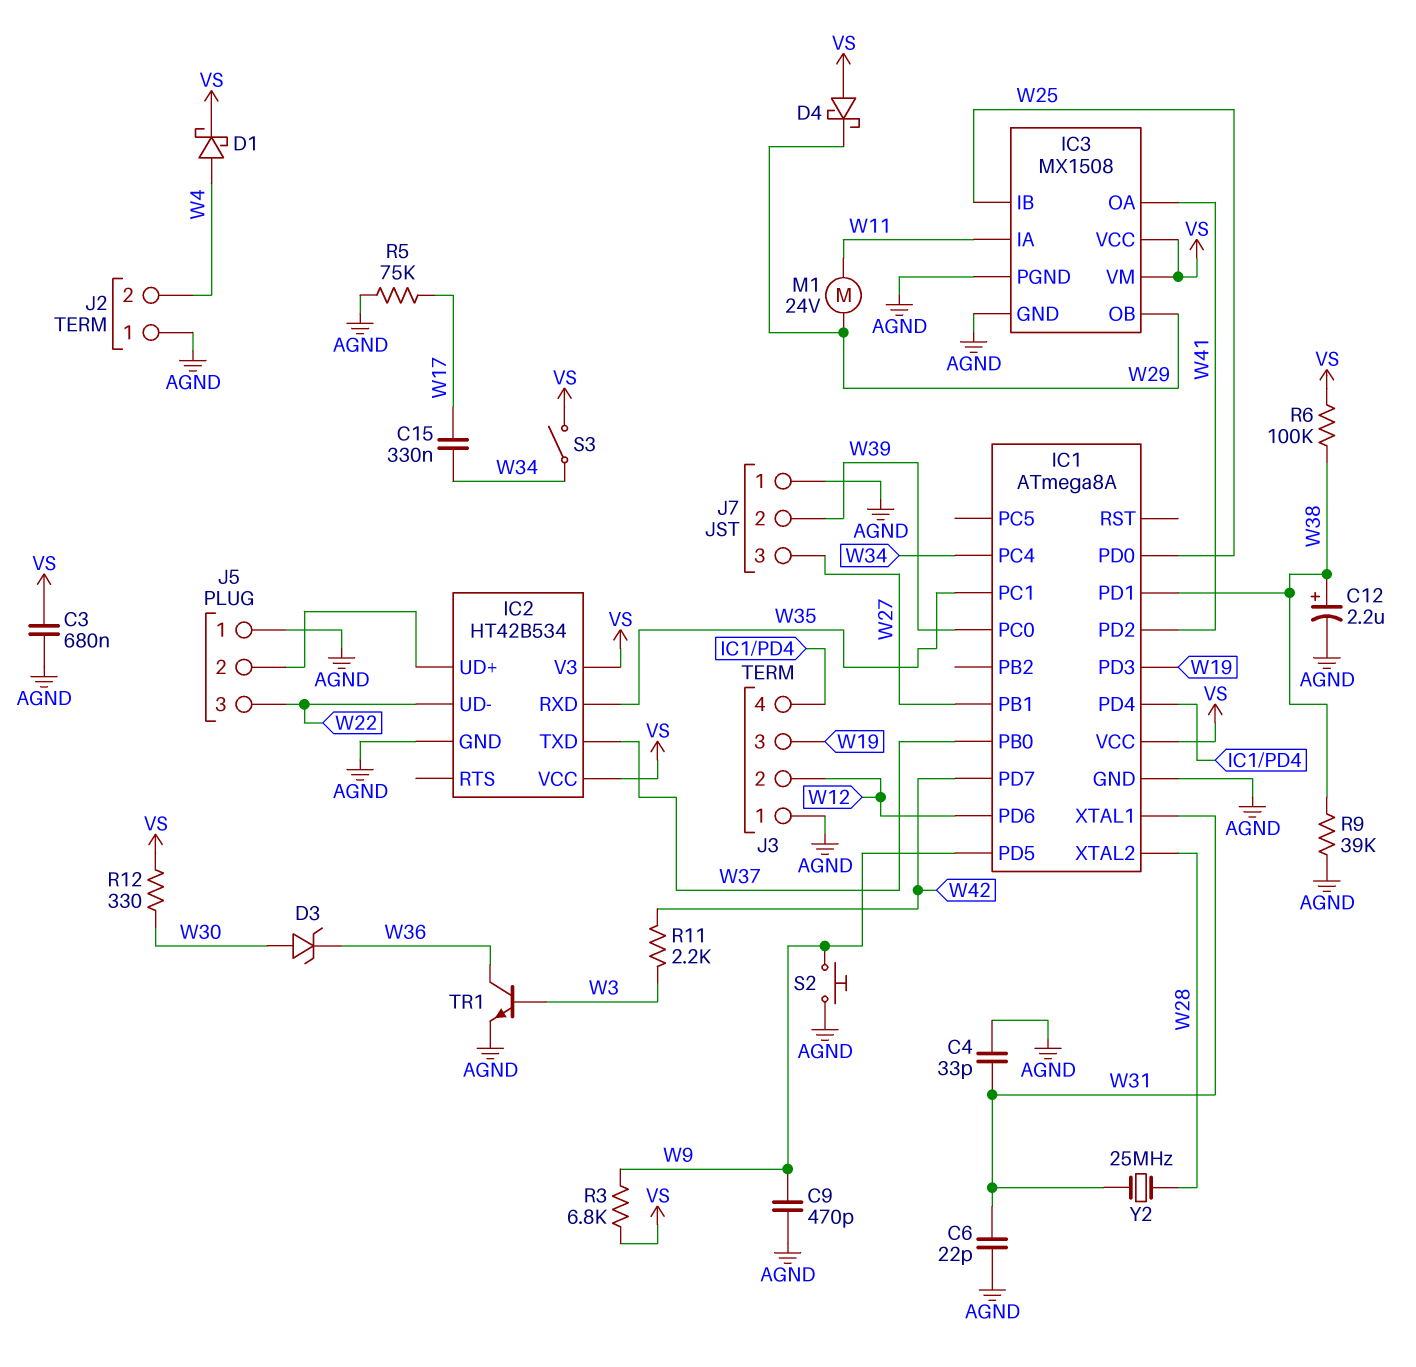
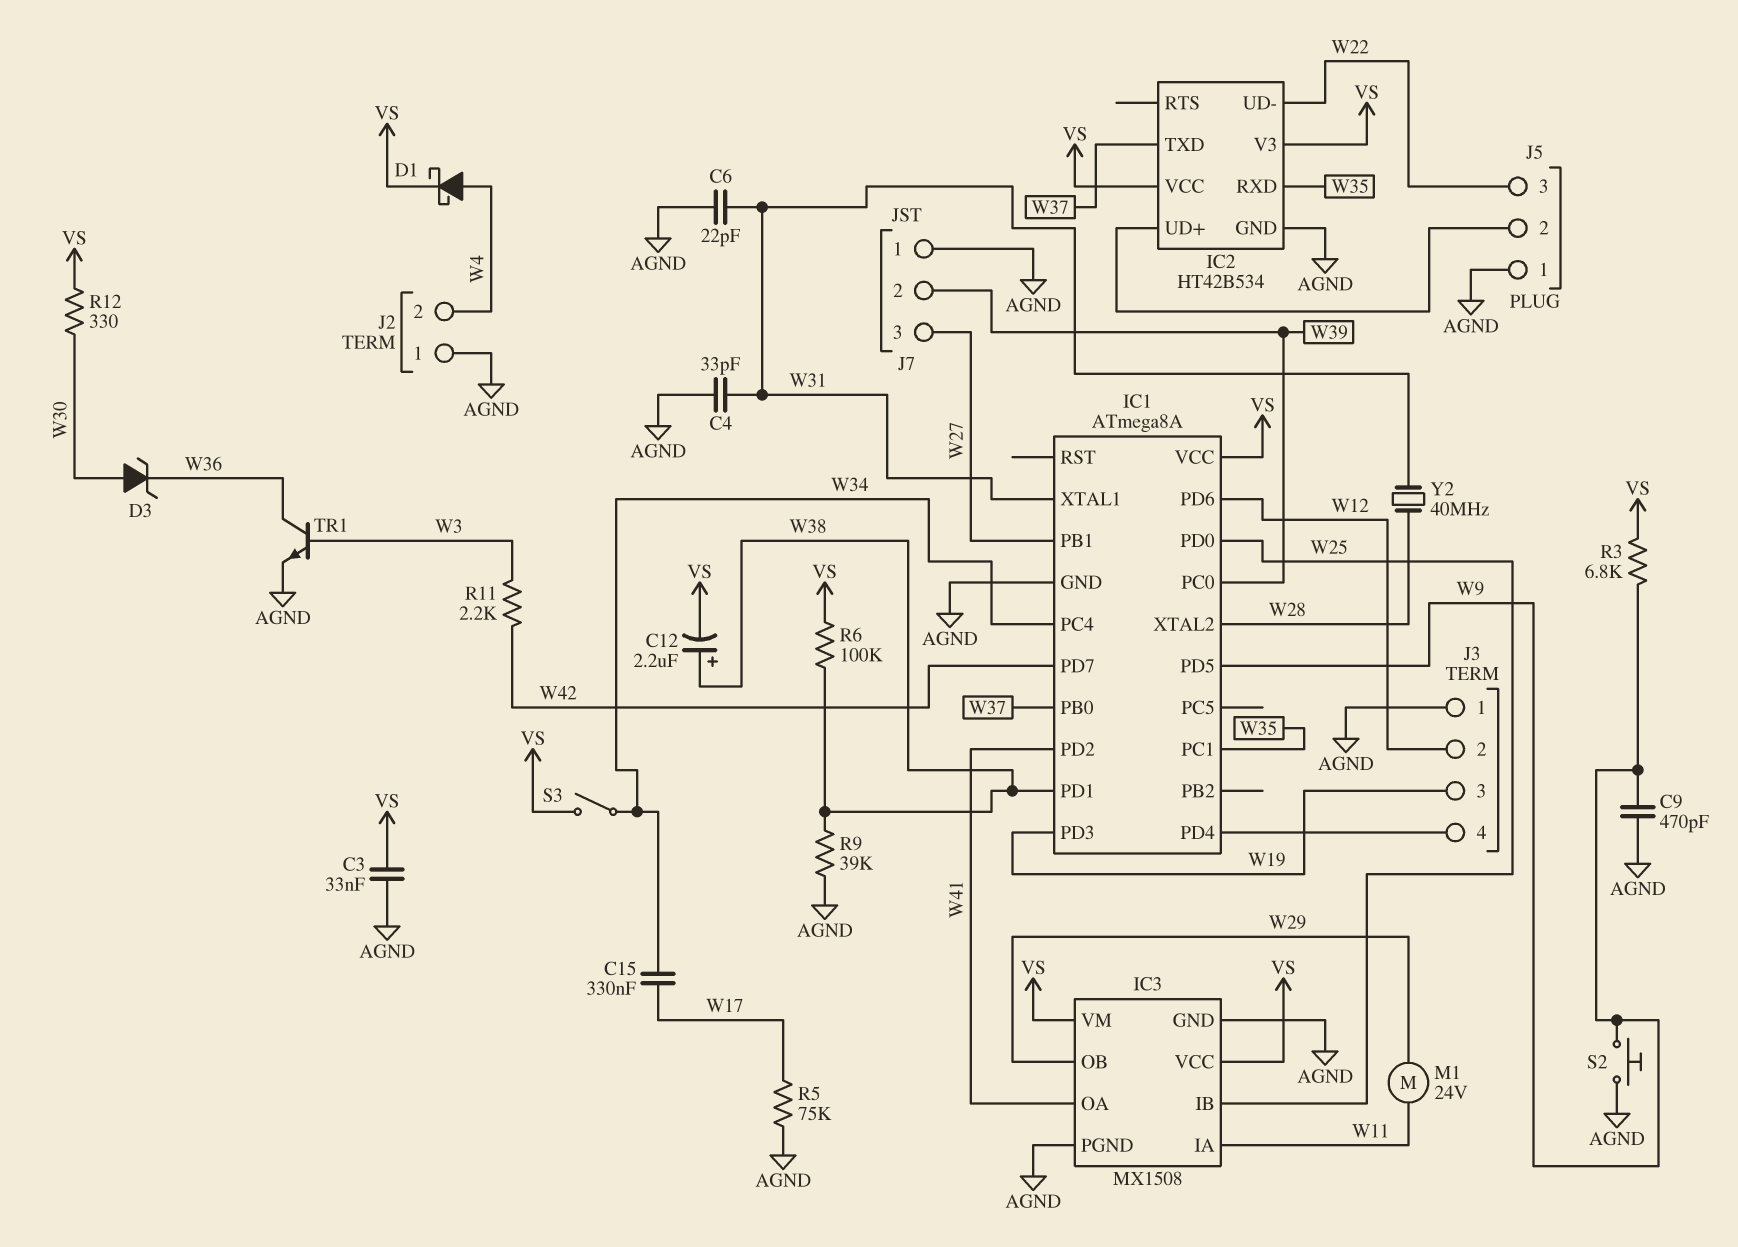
C3: 680nF (AGND, VS) -> 33nF (AGND, VS)
C12: 2.2uF (plus W38, minus AGND) -> 2.2uF (plus W38, minus VS)
D4: schottky (A VS, K W29) -> none
Y2: 25MHz (W28, W31) -> 40MHz (W28, W31)

